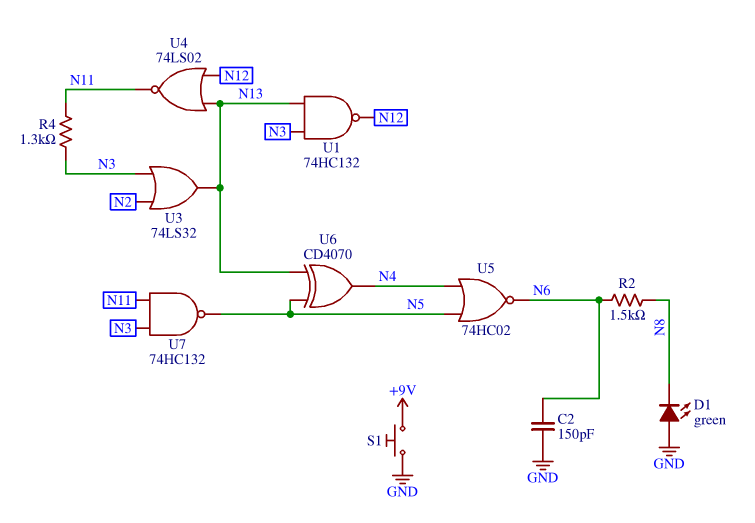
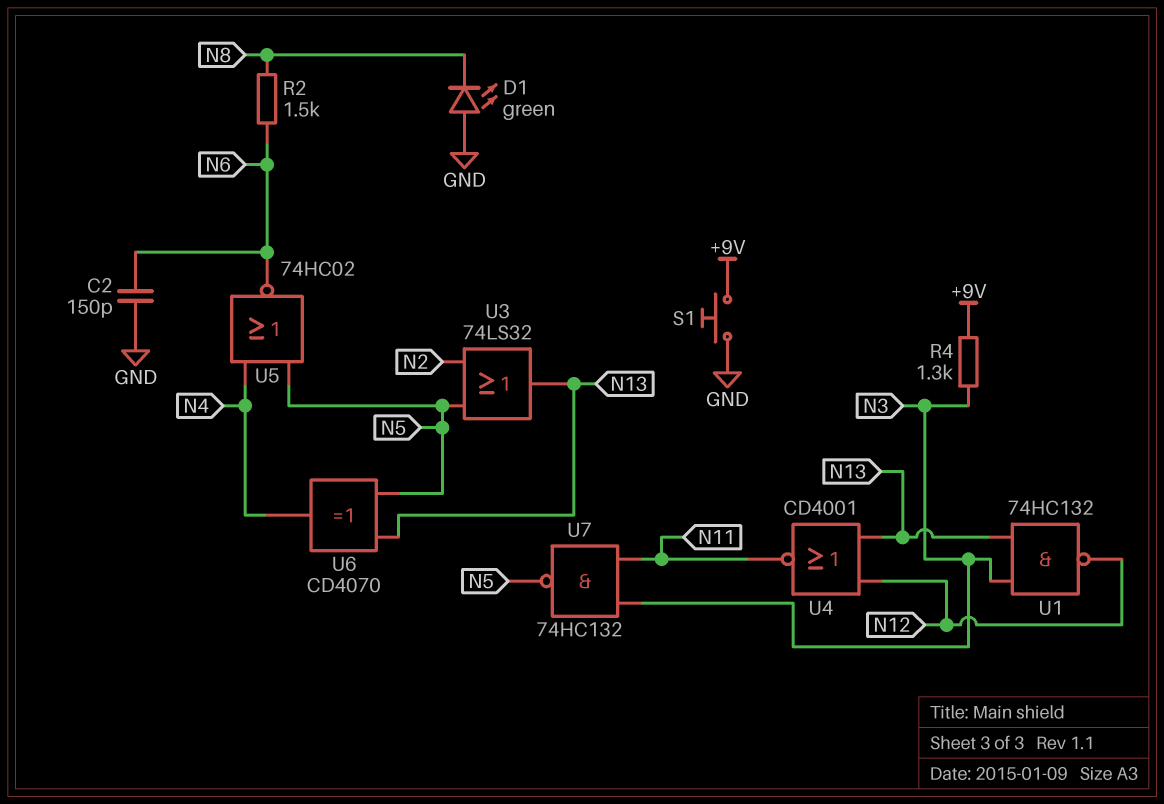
R4: 1.3k (N3, N11) -> 1.3k (+9V, N3)
U3: OR 74LS32 (in N2, in N3, out N13) -> OR 74LS32 (in N2, in N5, out N13)
U4: NOR 74LS02 (in N12, in N13, out N11) -> NOR CD4001 (in N12, in N13, out N11)

